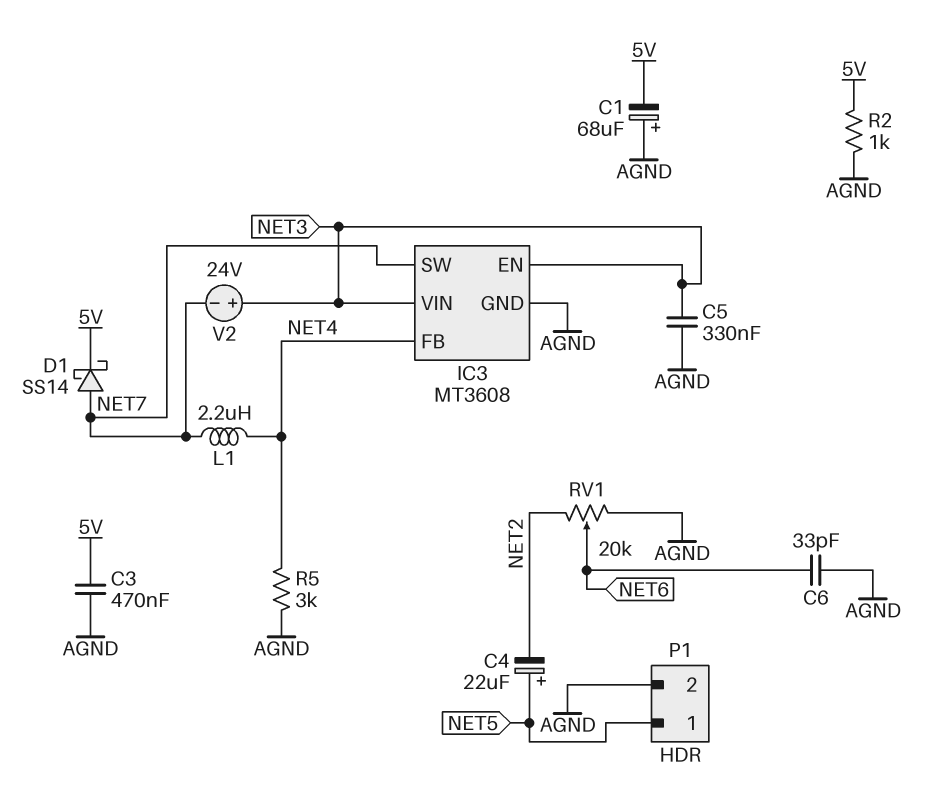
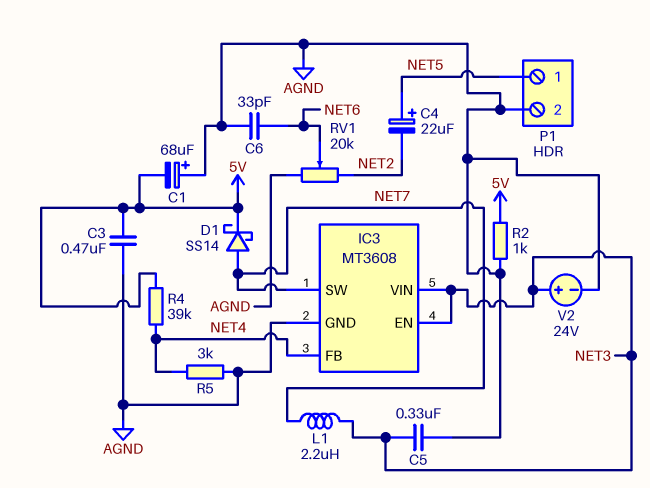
L1: 2.2uH (NET4, NET7) -> 2.2uH (NET3, NET7)
R4: none -> 39k (5V, NET4)
V2: 24V (plus NET3, minus NET7) -> 24V (plus NET3, minus AGND)

